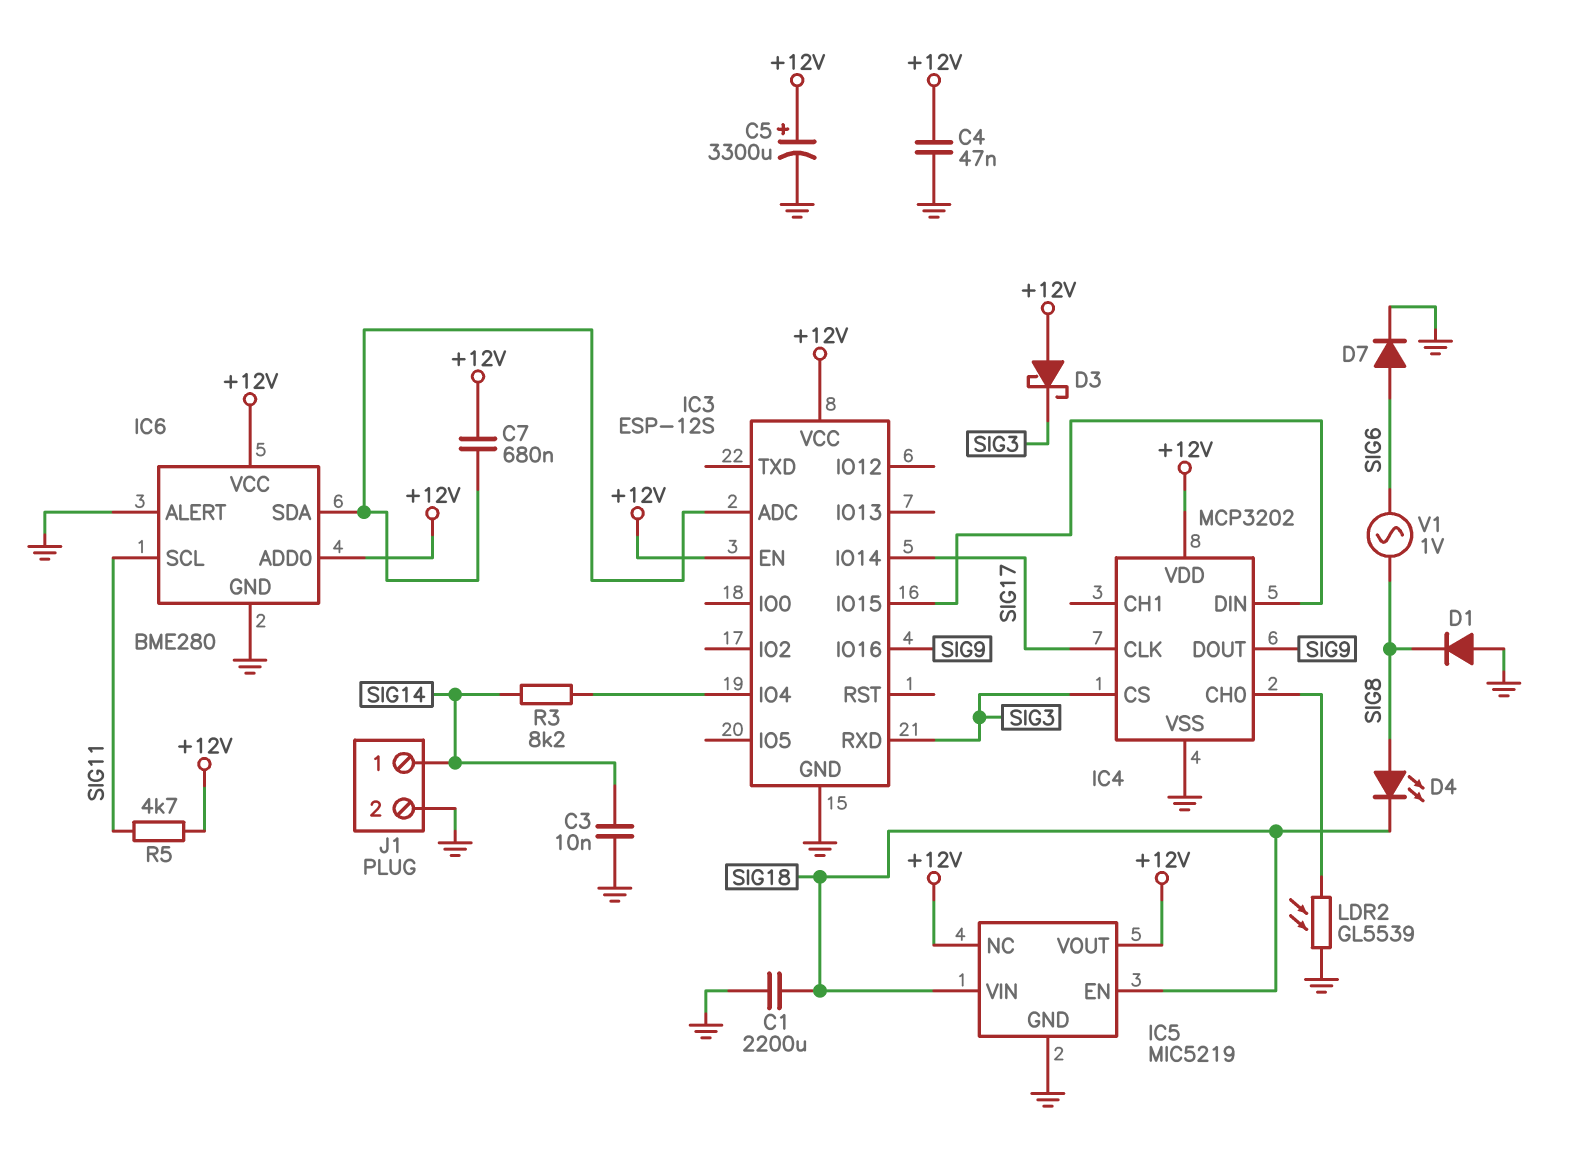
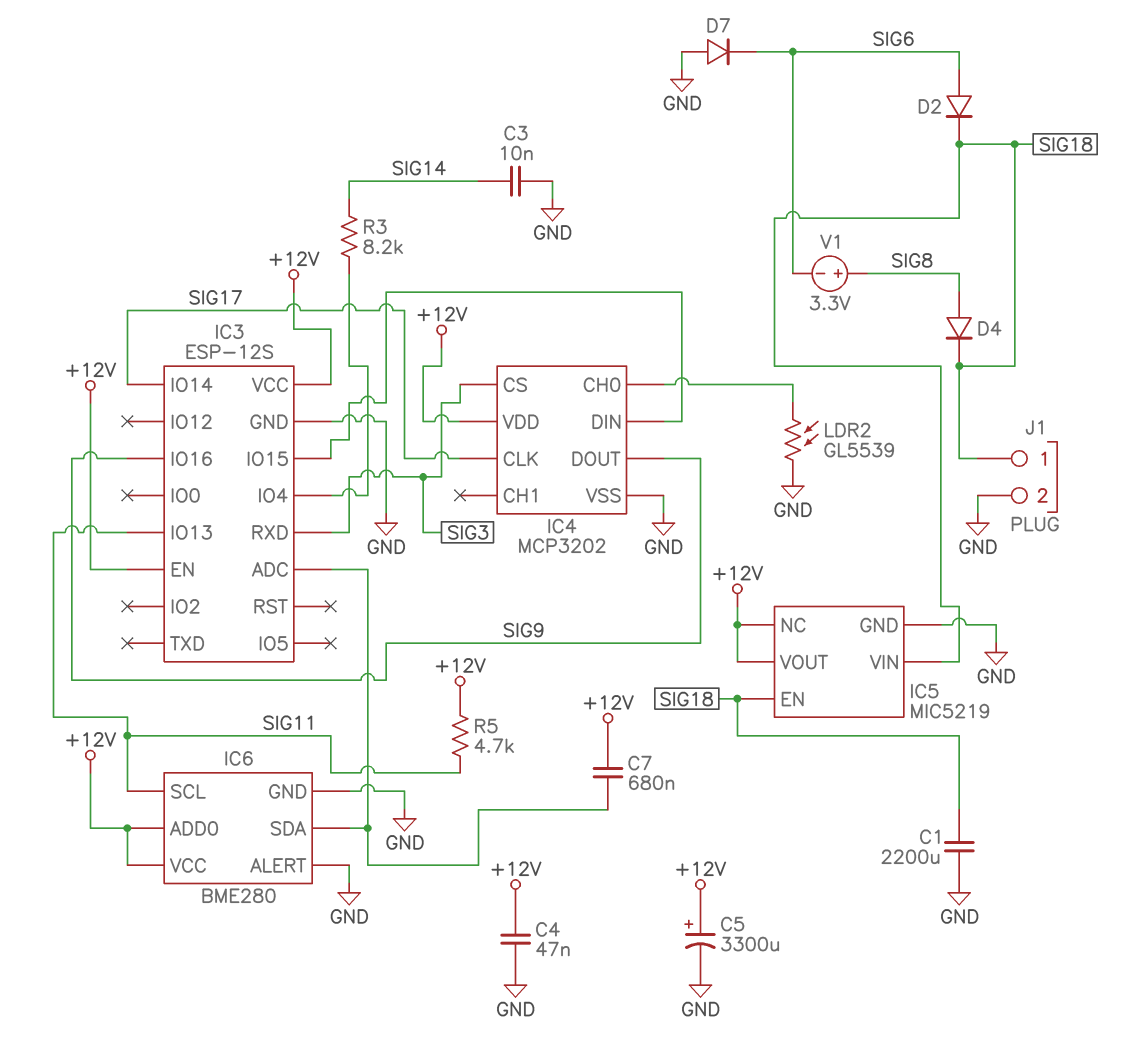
D1: diode (A GND, K SIG8) -> none
D2: none -> diode (A SIG6, K SIG18)
D3: schottky (A +12V, K SIG3) -> none
D4: LED (A SIG8, K SIG18) -> diode (A SIG8, K SIG18)
D7: diode (A SIG6, K GND) -> diode (A GND, K SIG6)
IC3 pin IO13: none -> SIG11
J1 pin 1: SIG14 -> SIG18
V1: AC 1V (SIG6, SIG8) -> 3.3V (plus SIG8, minus SIG6)

